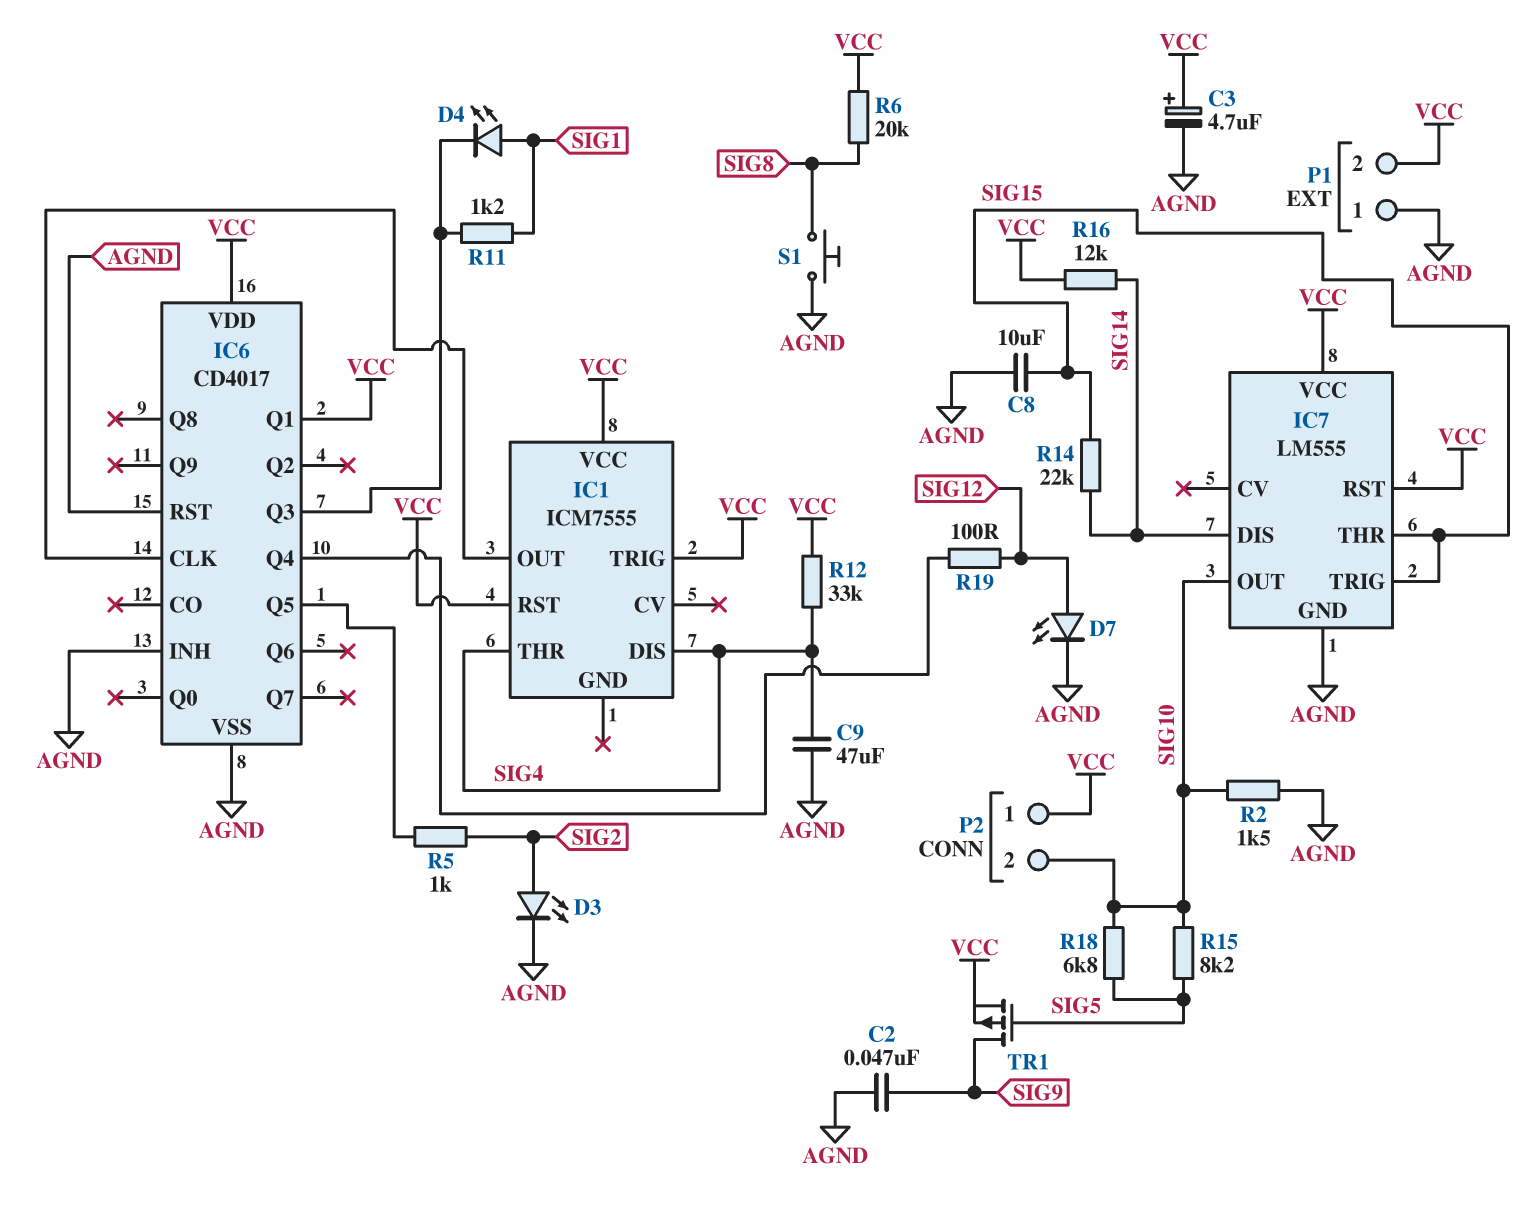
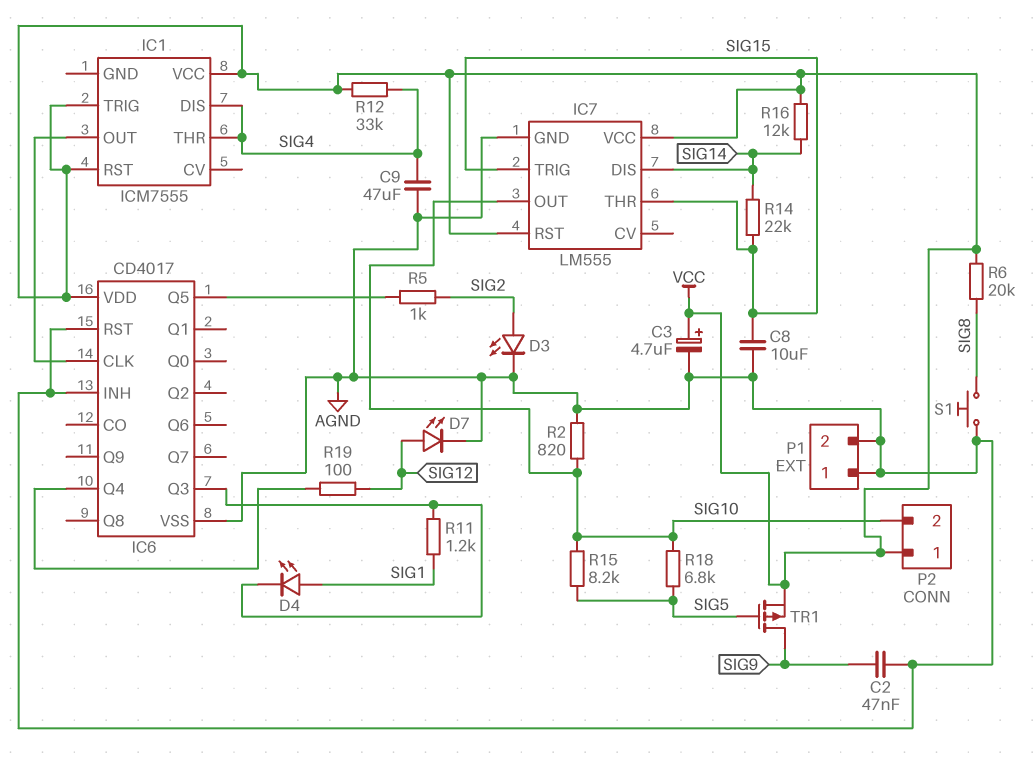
IC6 pin Q1: VCC -> none
P1 pin 2: VCC -> AGND
R2: 1.5k (AGND, SIG10) -> 820 (AGND, SIG10)

